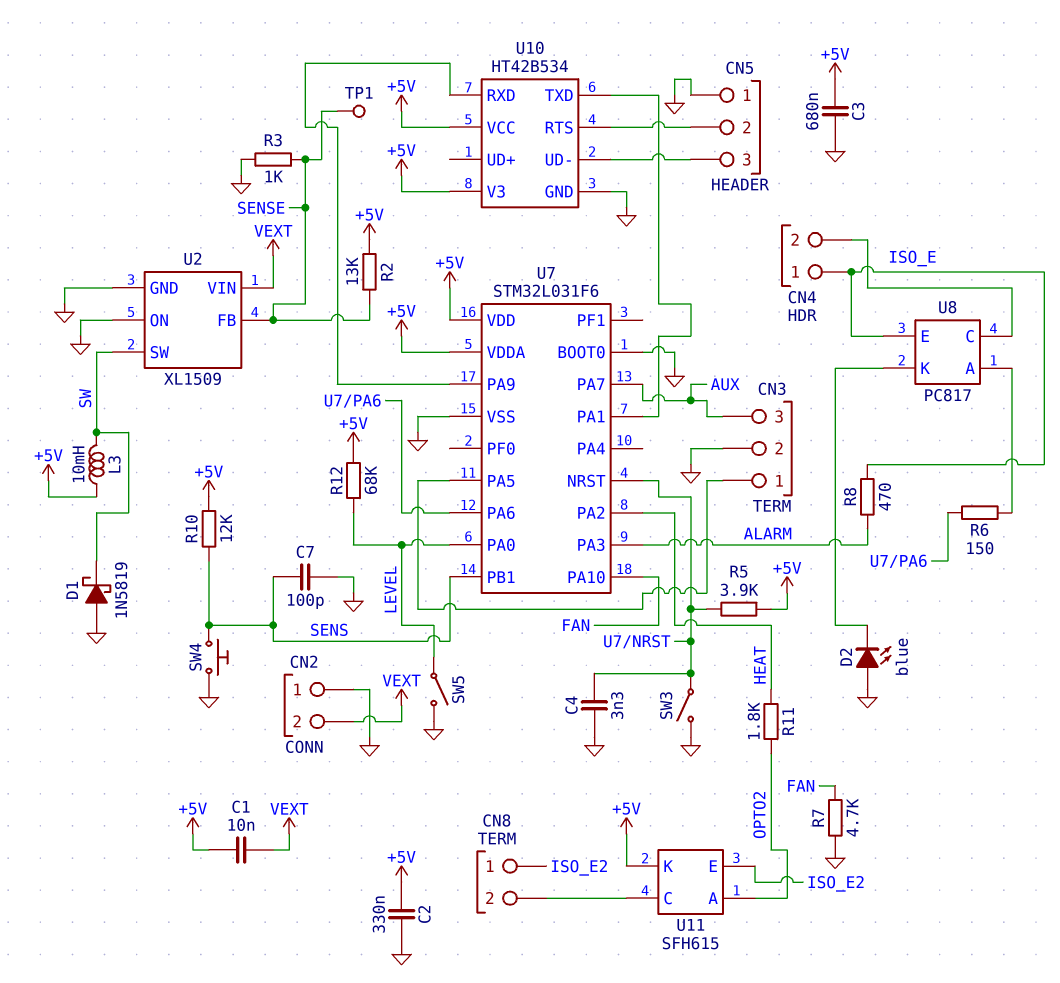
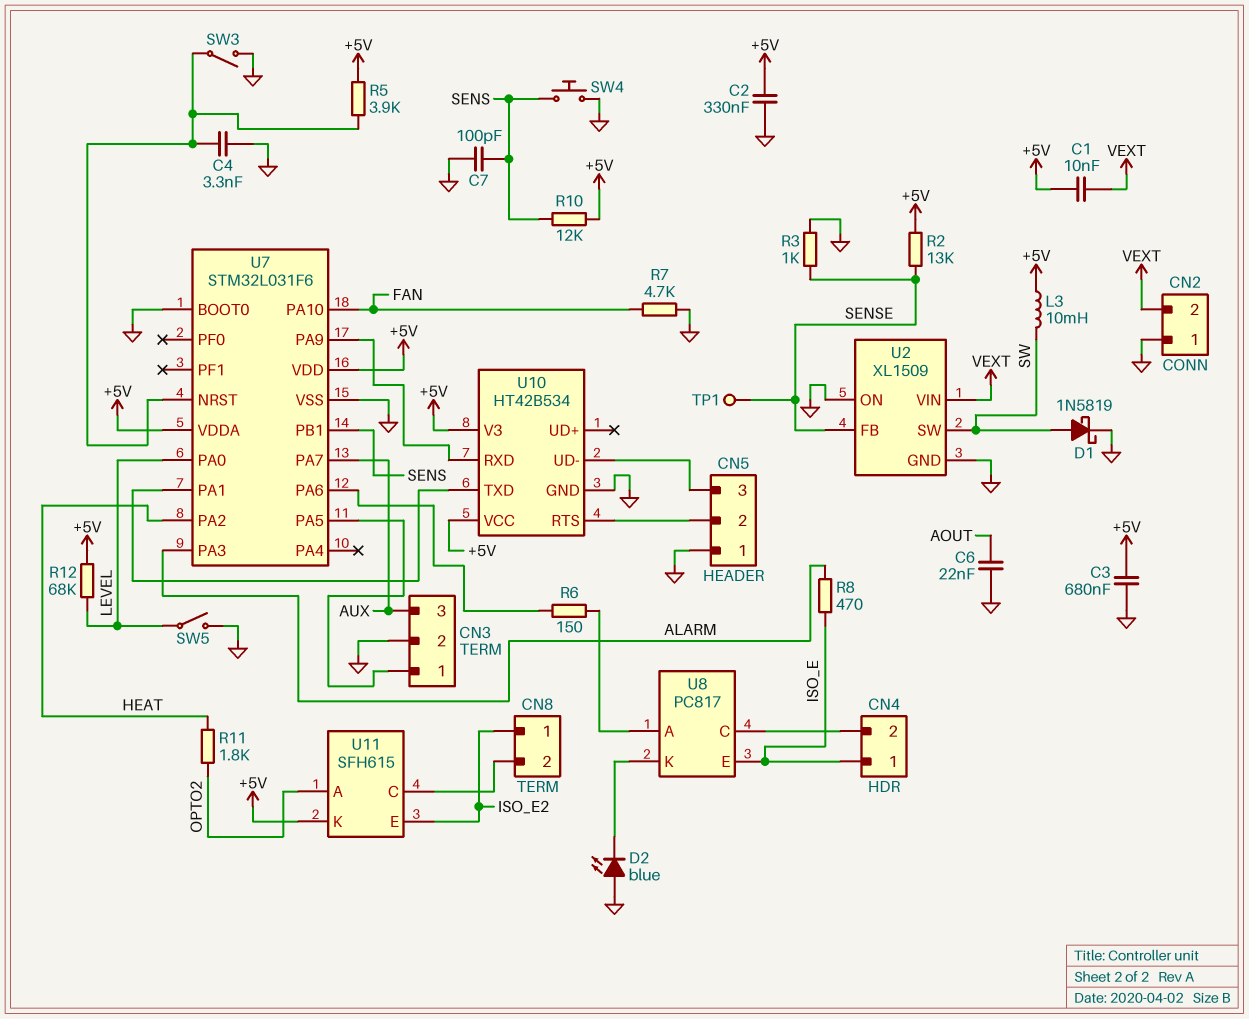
C6: none -> 22nF (AOUT, GND)
D1: schottky 1N5819 (A GND, K SW) -> schottky 1N5819 (A SW, K GND)

